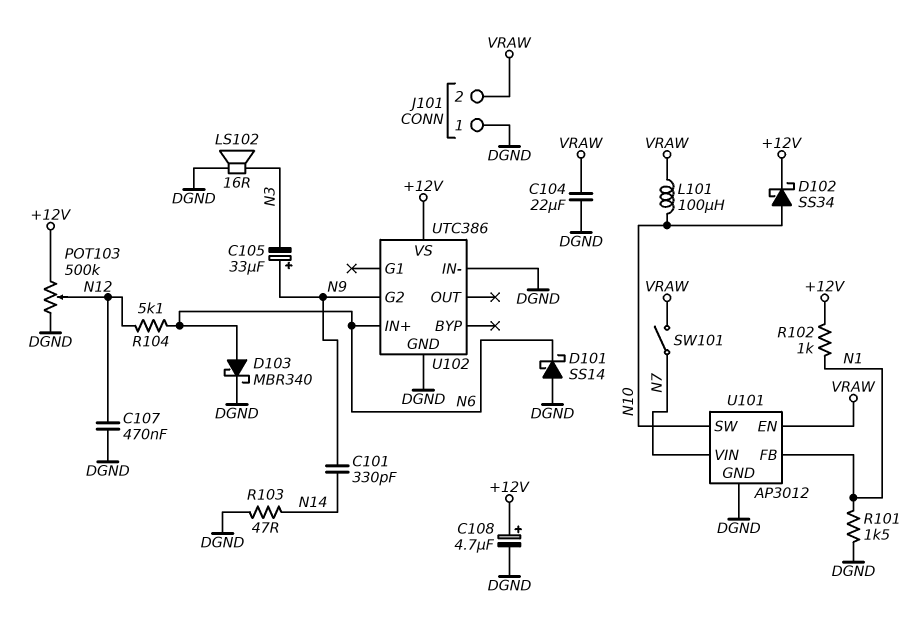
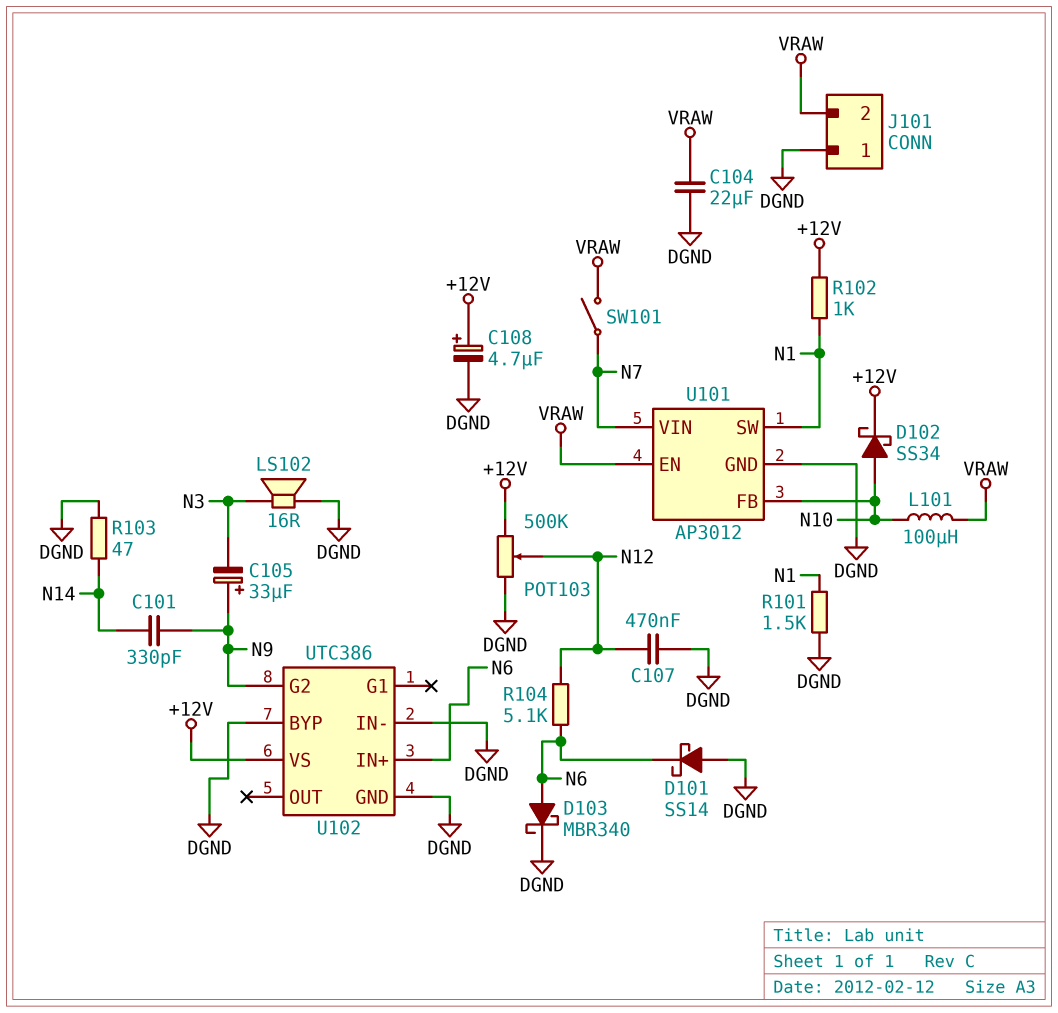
U101 pin FB: N1 -> N10
U101 pin SW: N10 -> N1
U102 pin BYP: none -> DGND

